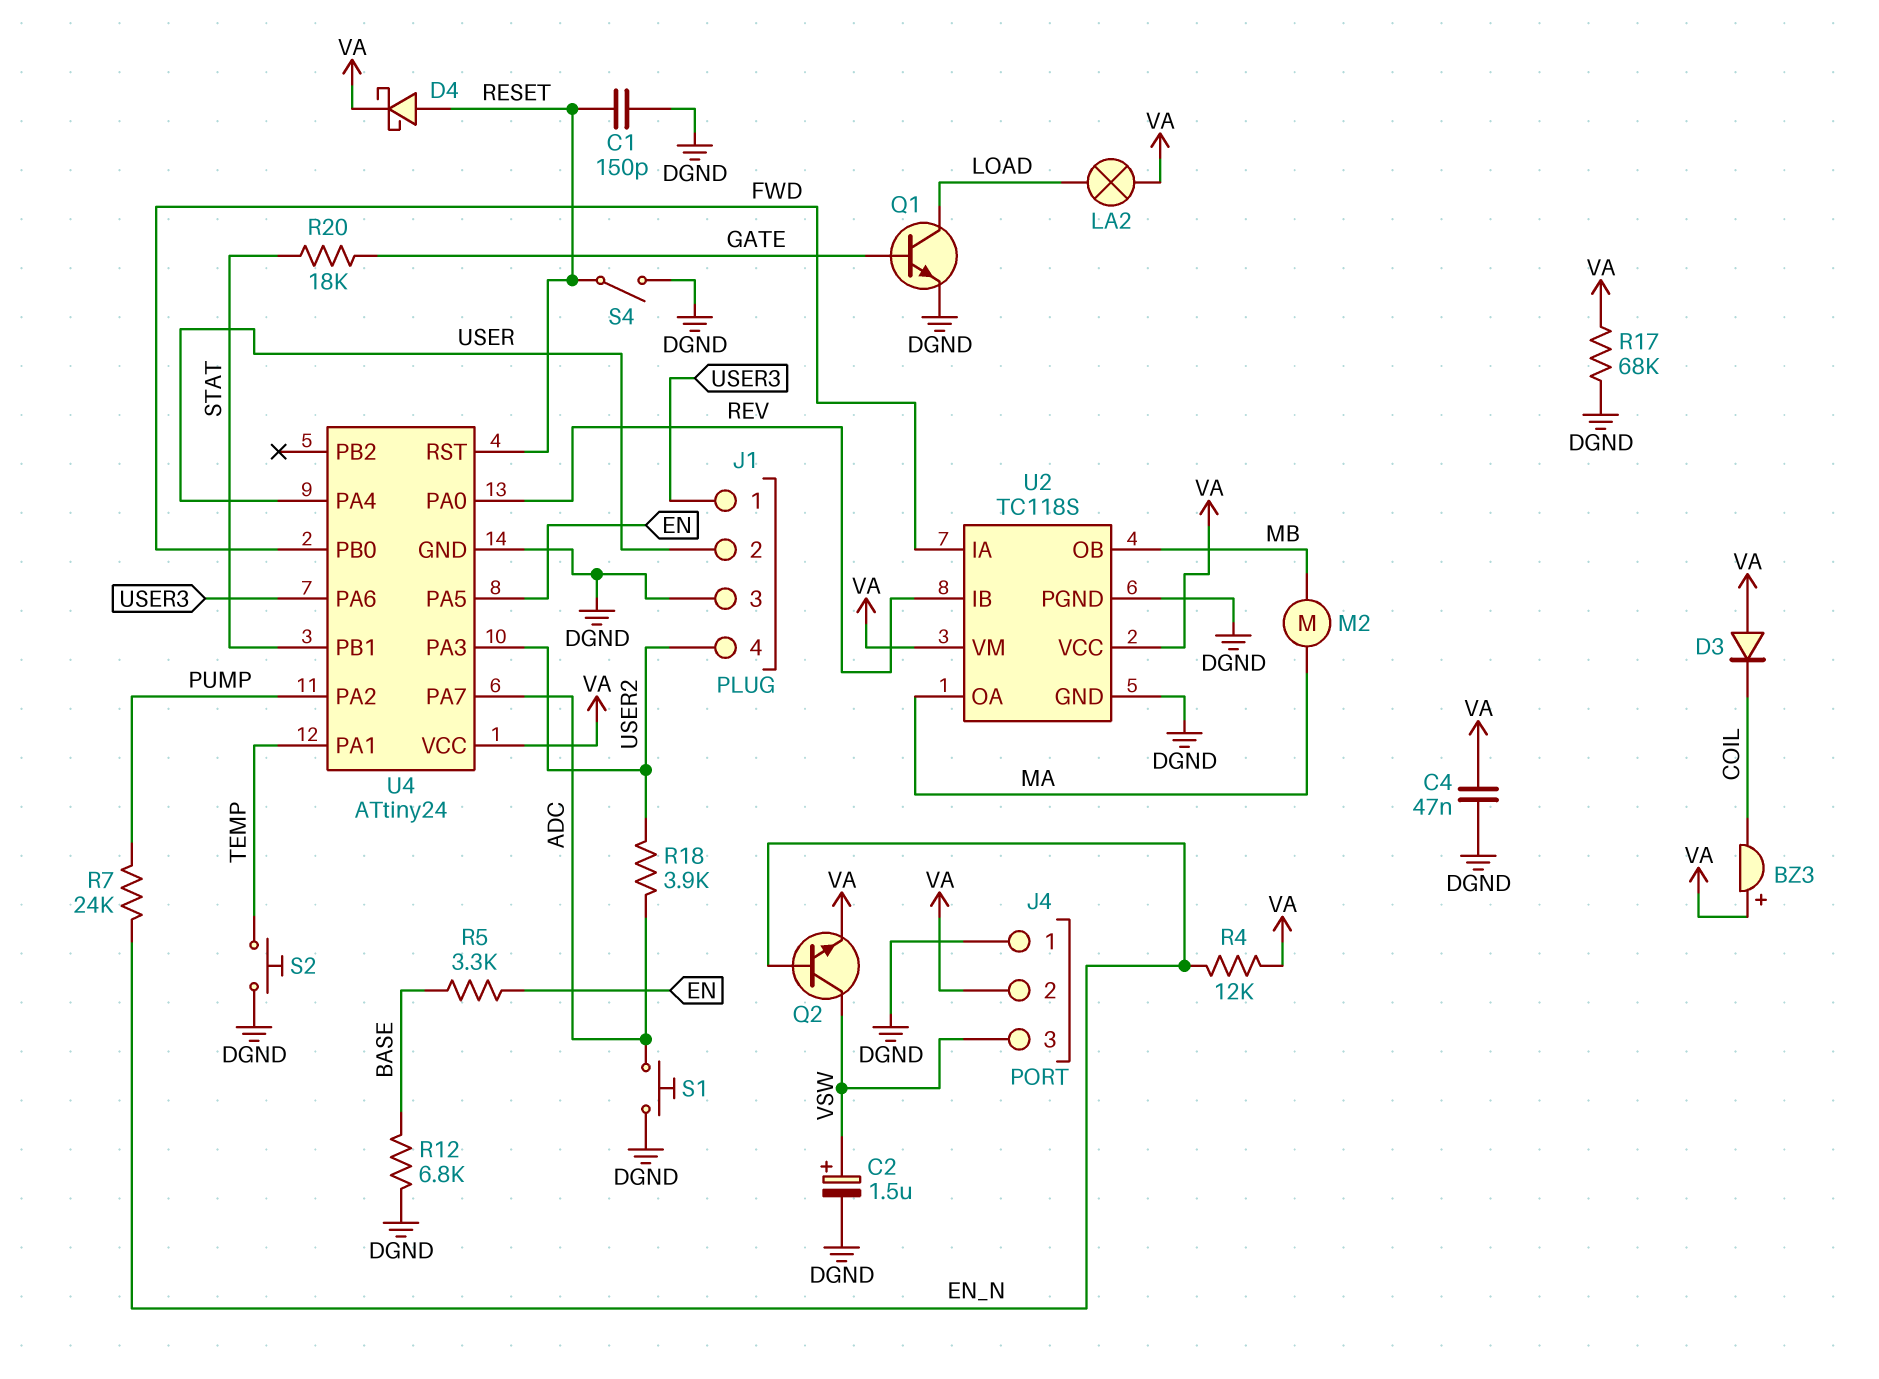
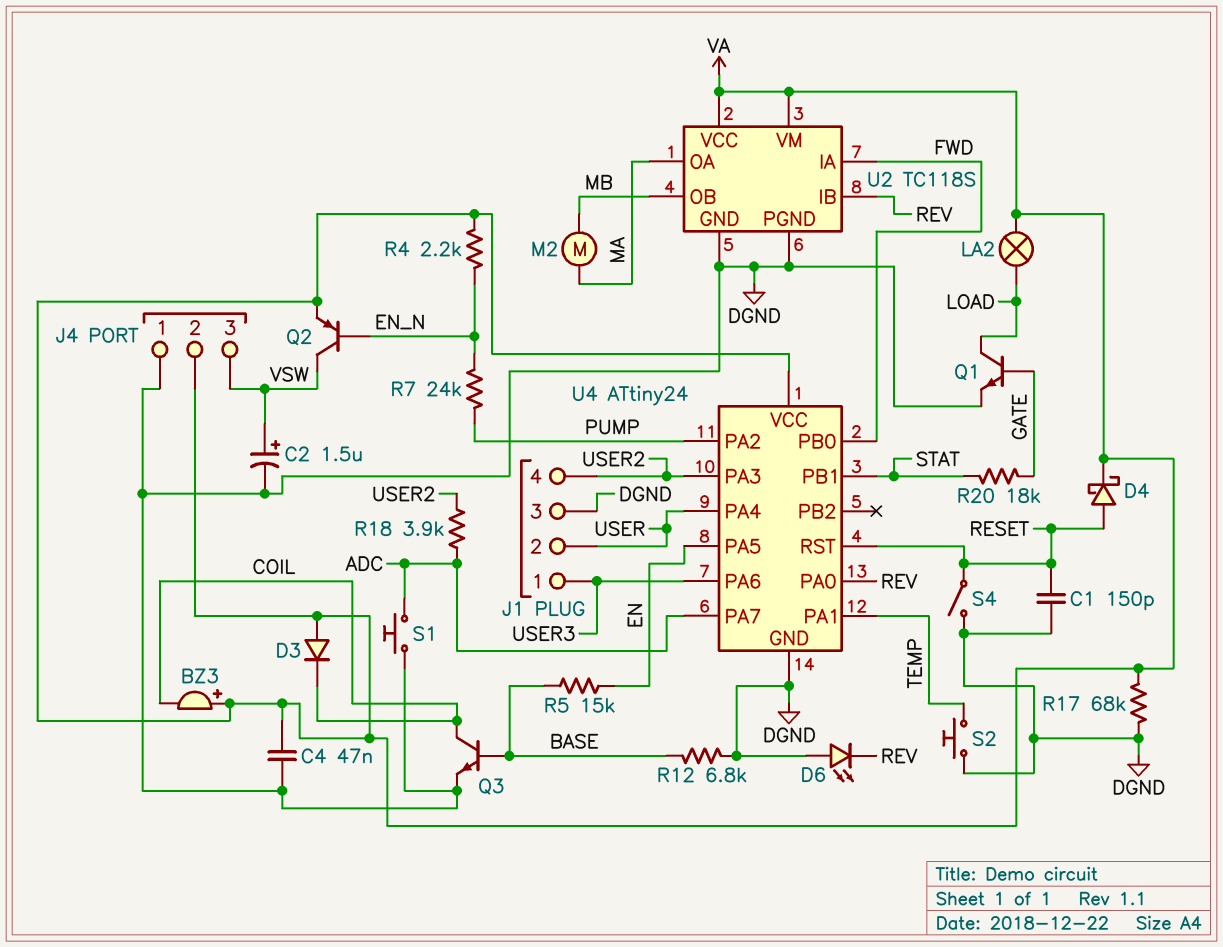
D6: none -> LED (A DGND, K REV)
Q2: NPN (B EN_N, C VSW, E VA) -> PNP (B EN_N, C VSW, E VA)
Q3: none -> NPN (B BASE, C COIL, E DGND)
R4: 12k (EN_N, VA) -> 2.2k (EN_N, VA)
R5: 3.3k (BASE, EN) -> 15k (BASE, EN)

